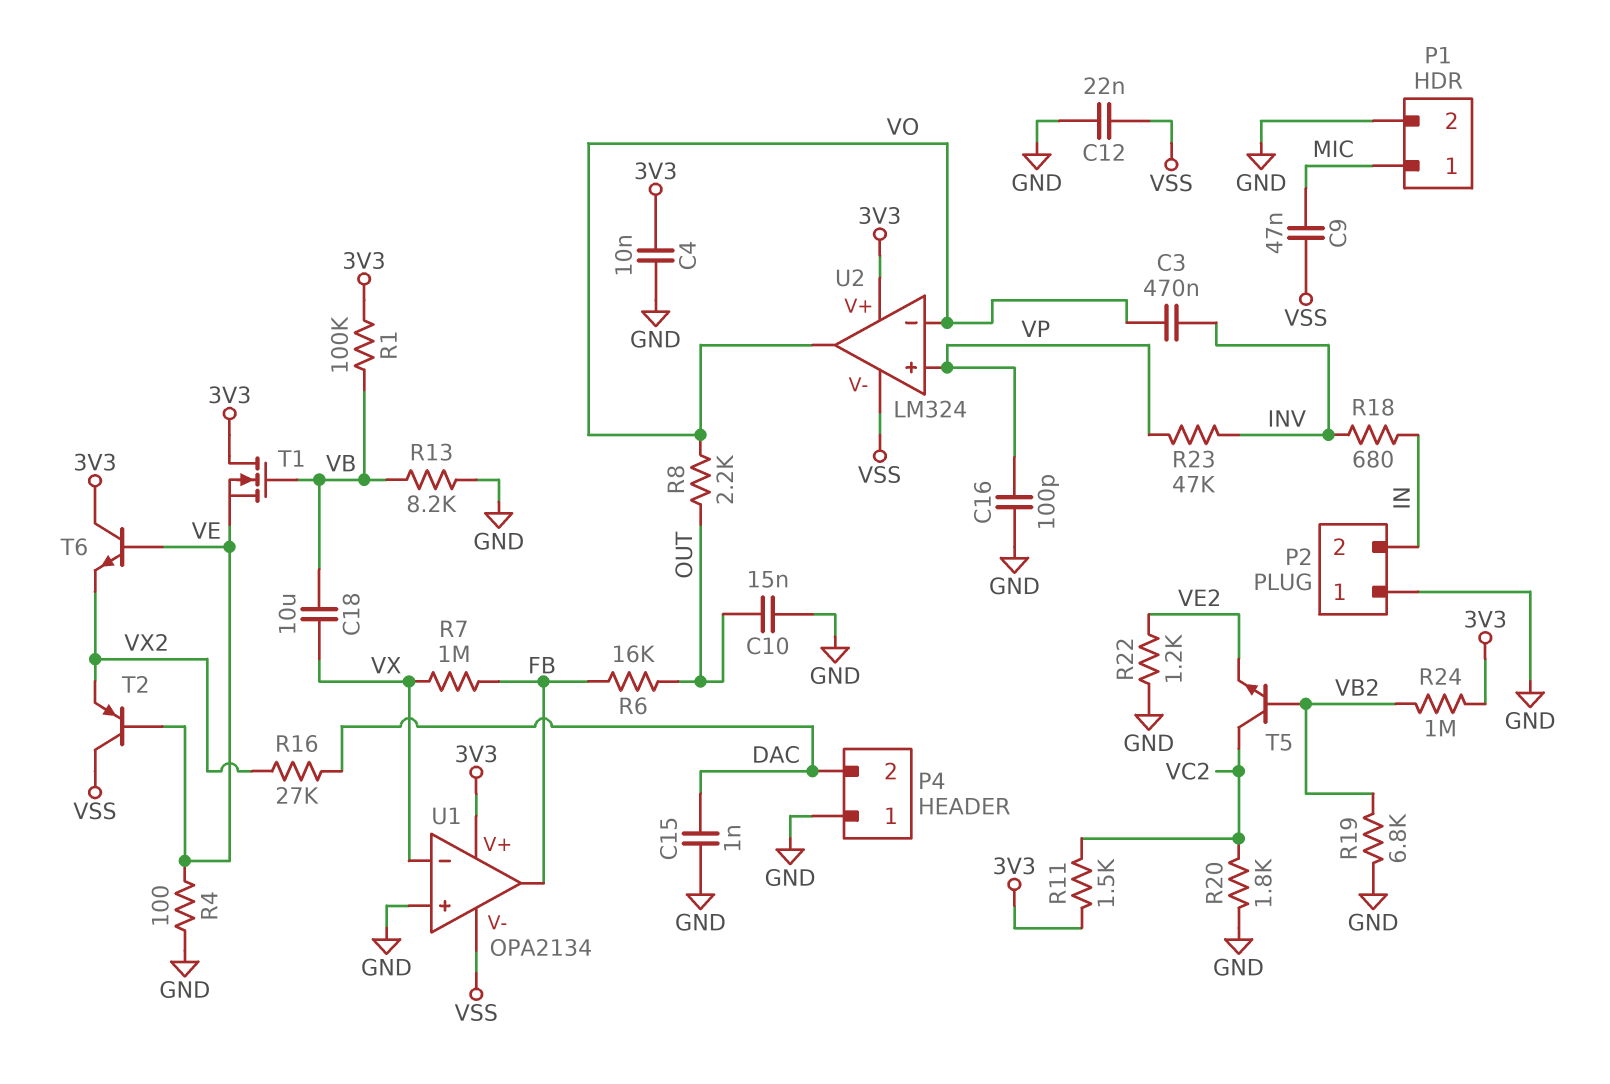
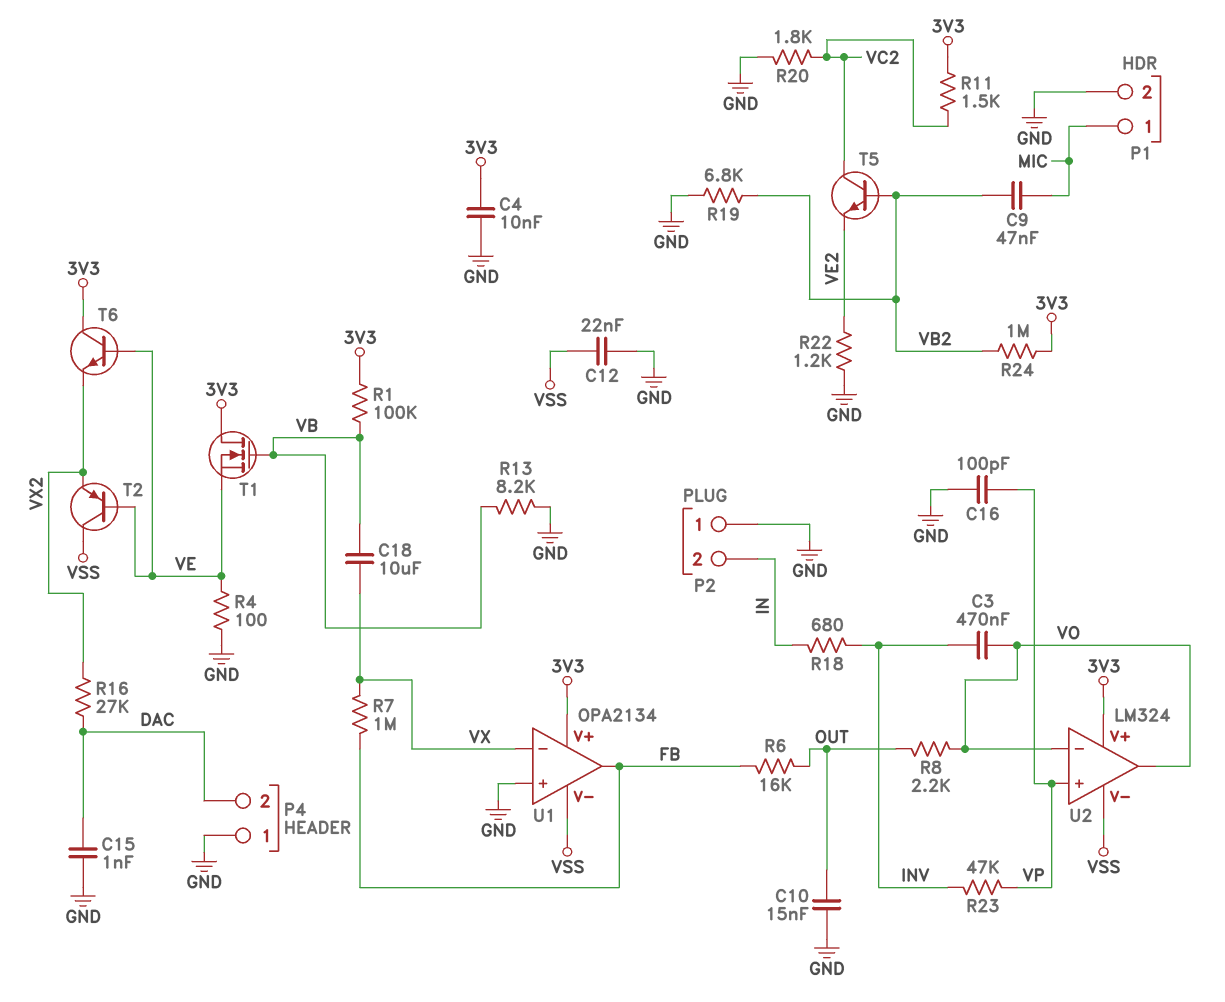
C9: 47nF (MIC, VSS) -> 47nF (MIC, VB2)

